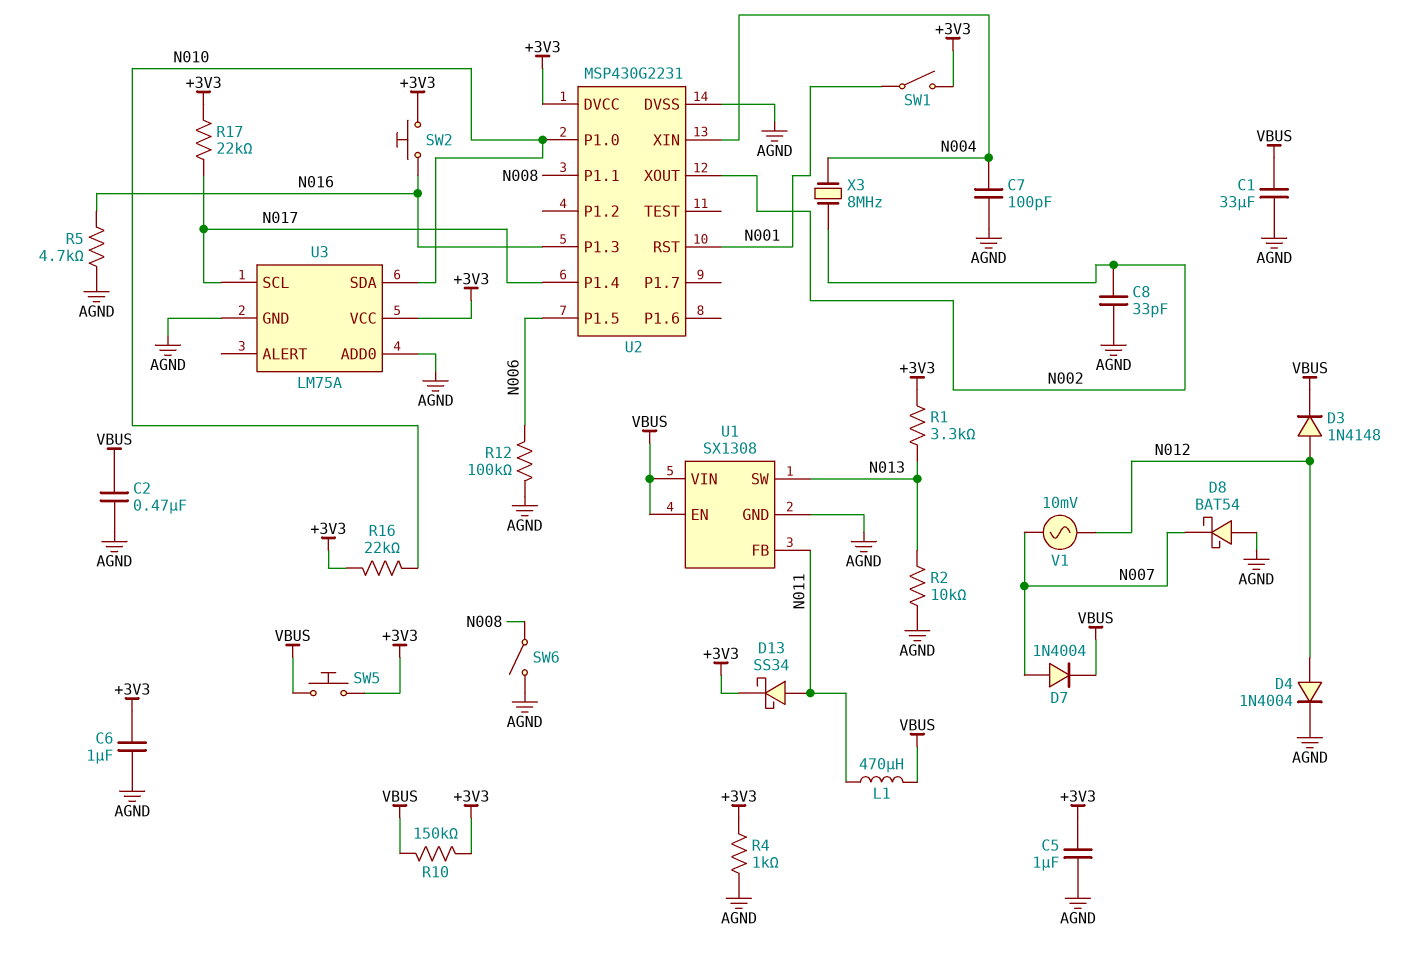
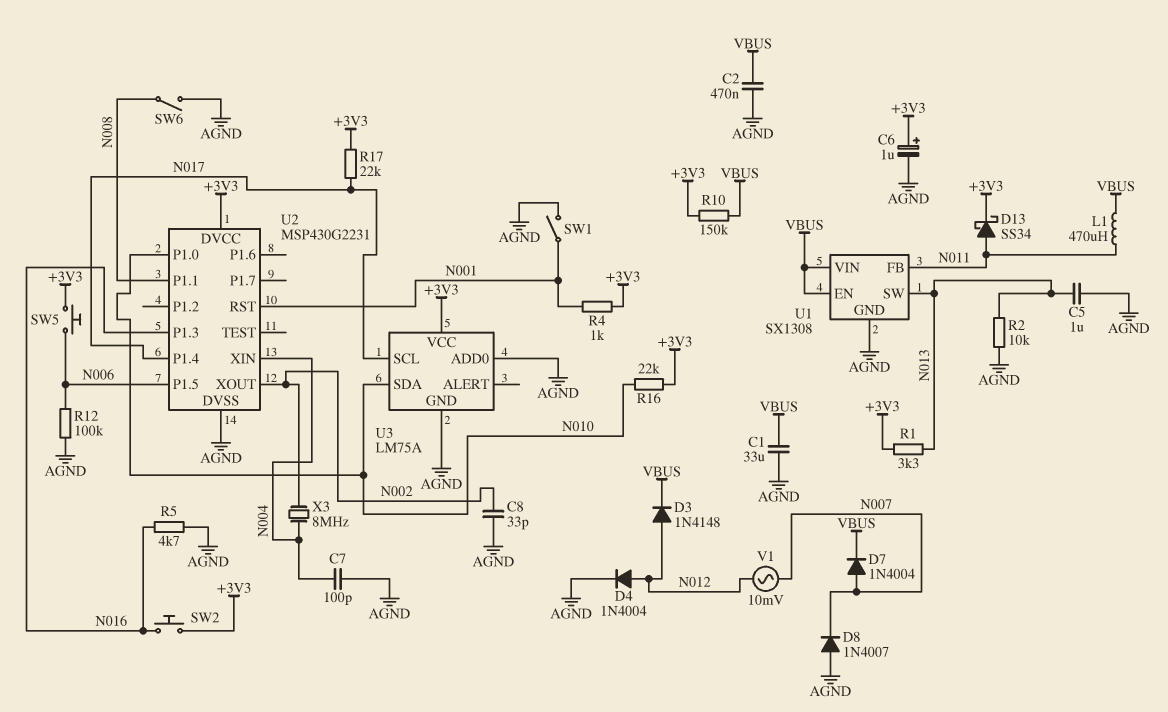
C5: 1uF (+3V3, AGND) -> 1uF (AGND, N013)
C6: 1uF (+3V3, AGND) -> 1uF (plus +3V3, minus AGND)
D8: schottky BAT54 (A AGND, K N007) -> diode 1N4007 (A AGND, K N007)
R4: 1k (+3V3, AGND) -> 1k (+3V3, N001)
SW1: switch (+3V3, N001) -> switch (AGND, N001)
SW5: button (+3V3, VBUS) -> button (+3V3, N006)

